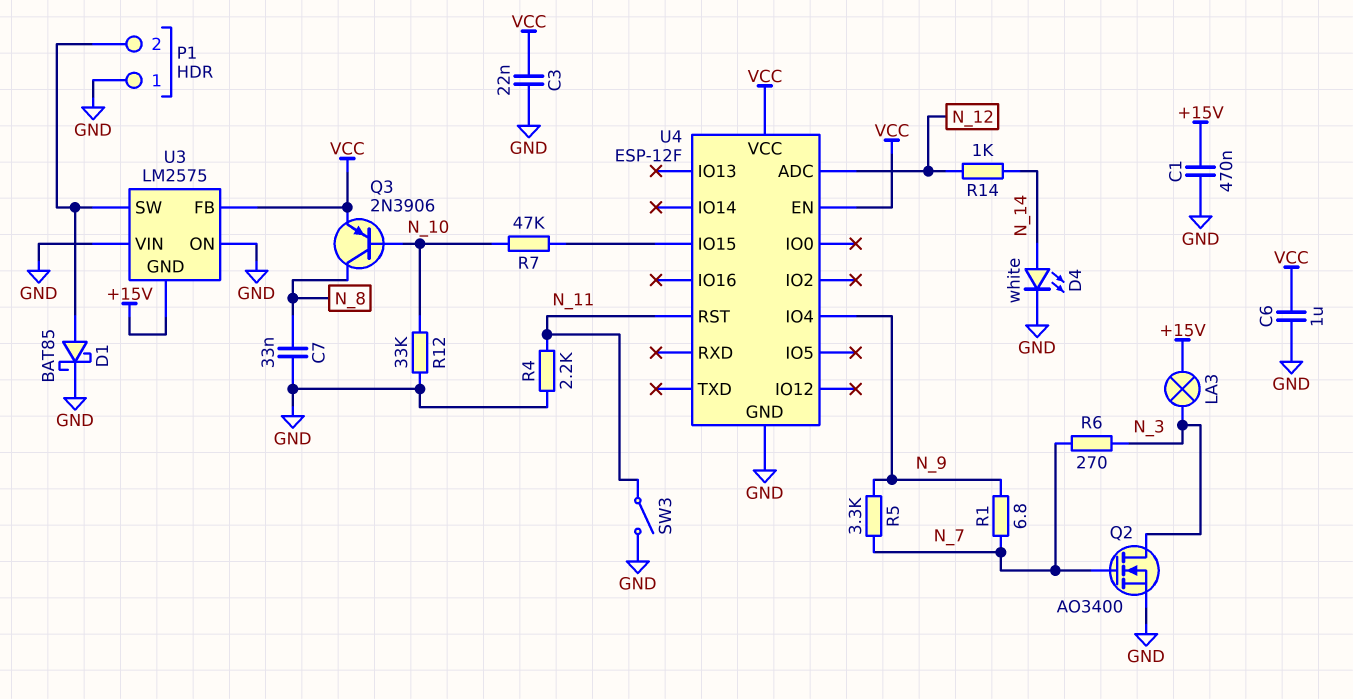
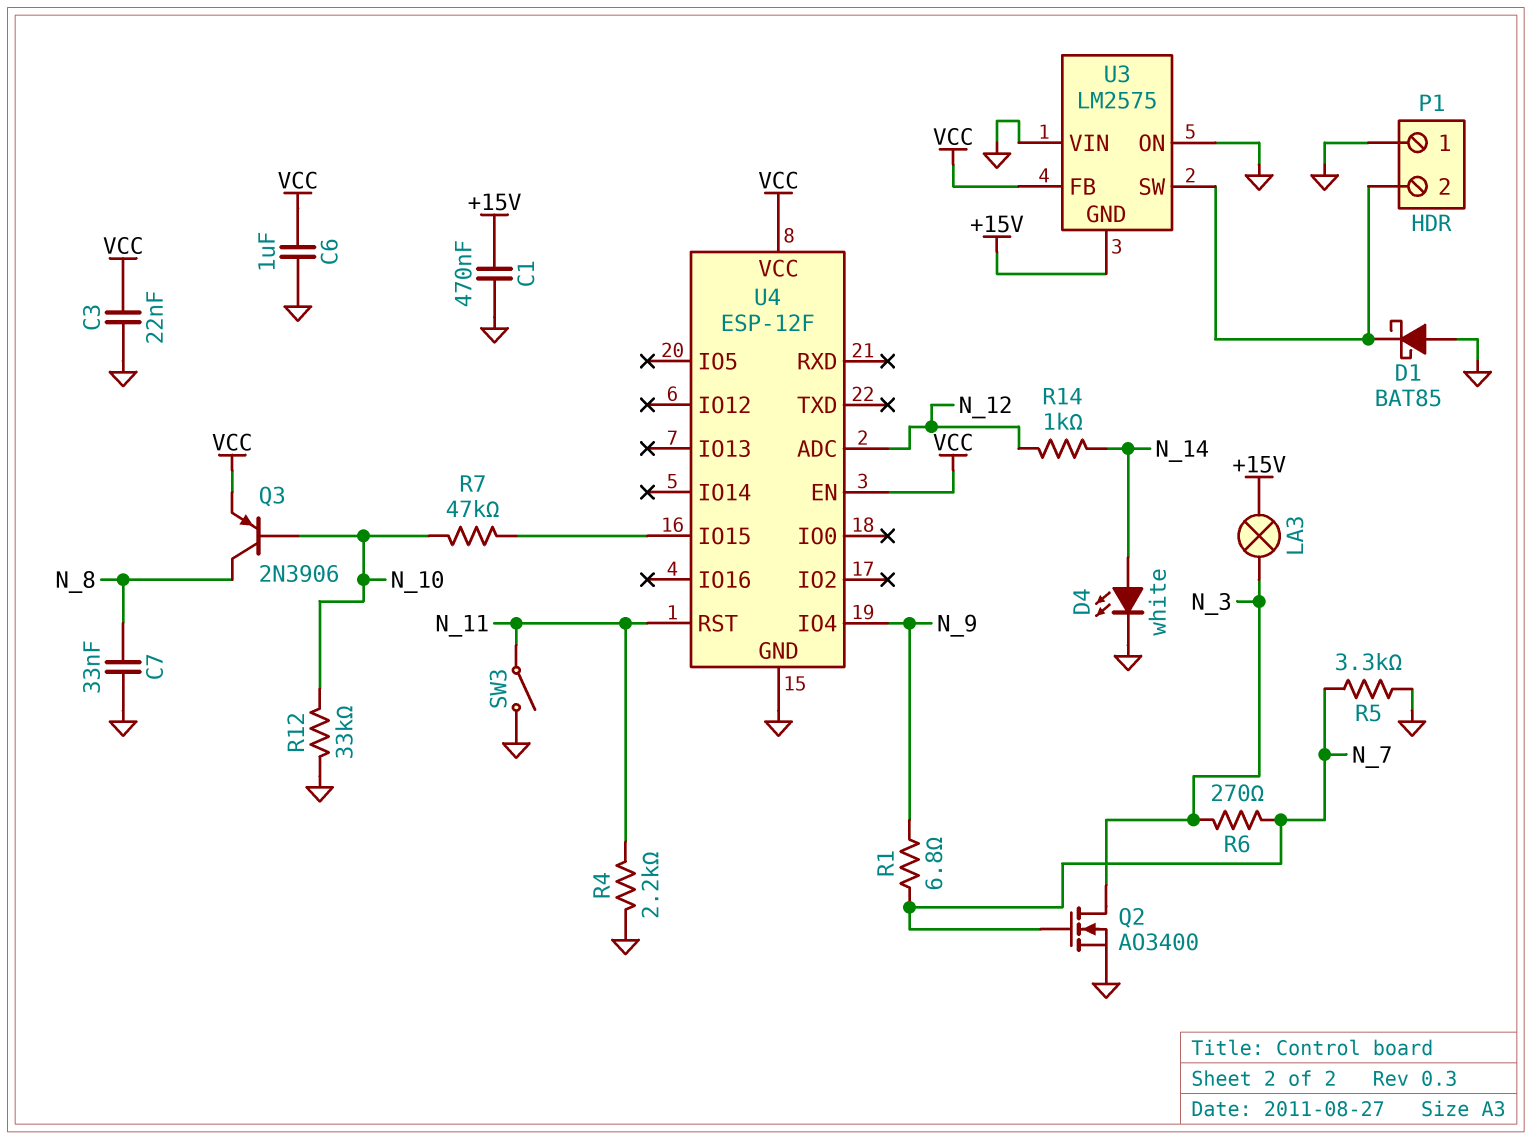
D1: schottky BAT85 (A P1/2, K GND) -> schottky BAT85 (A GND, K P1/2)
R5: 3.3k (N_7, N_9) -> 3.3k (GND, N_7)

